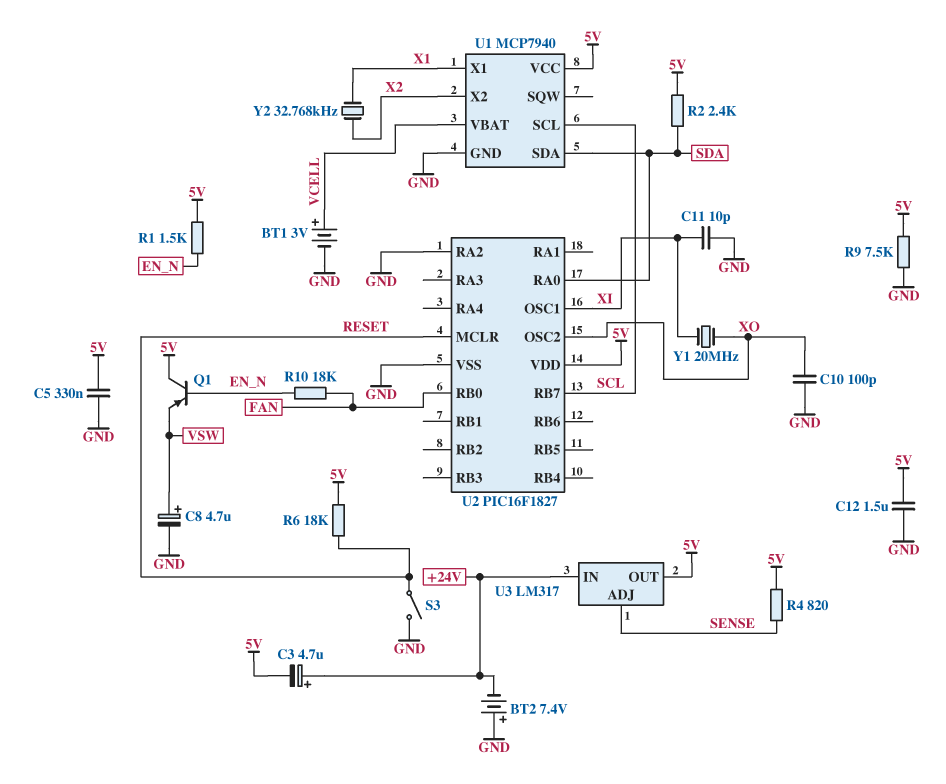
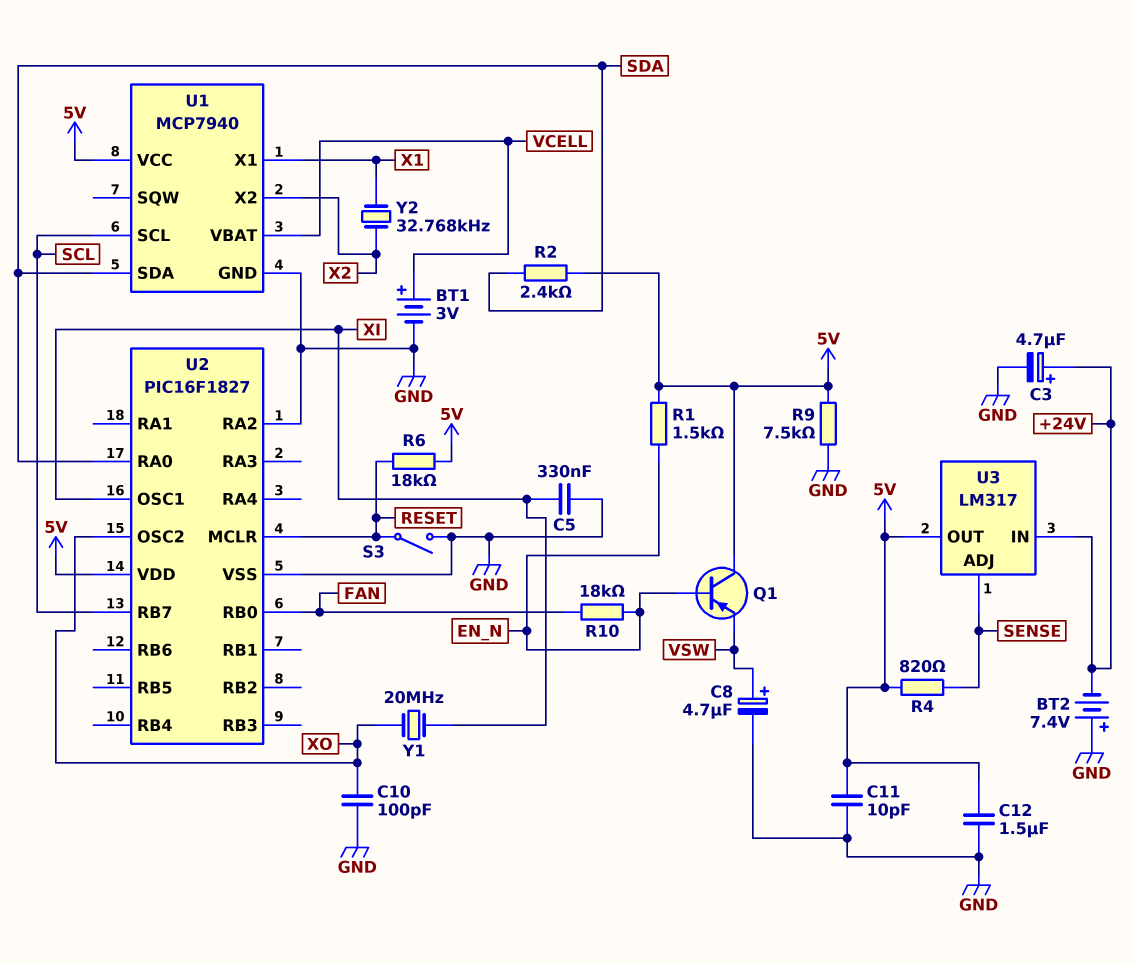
C3: 4.7uF (plus +24V, minus 5V) -> 4.7uF (plus +24V, minus GND)
C5: 330nF (5V, GND) -> 330nF (GND, XI)
C11: 10pF (GND, XI) -> 10pF (5V, GND)

